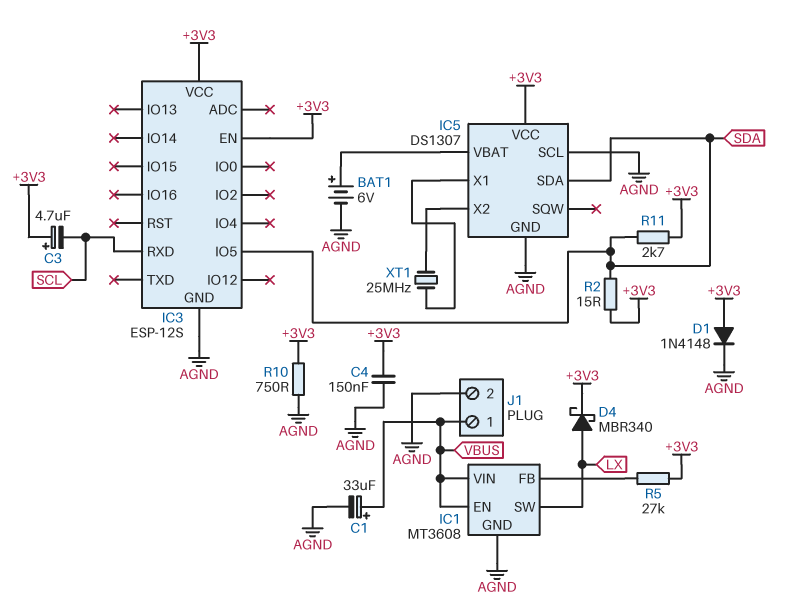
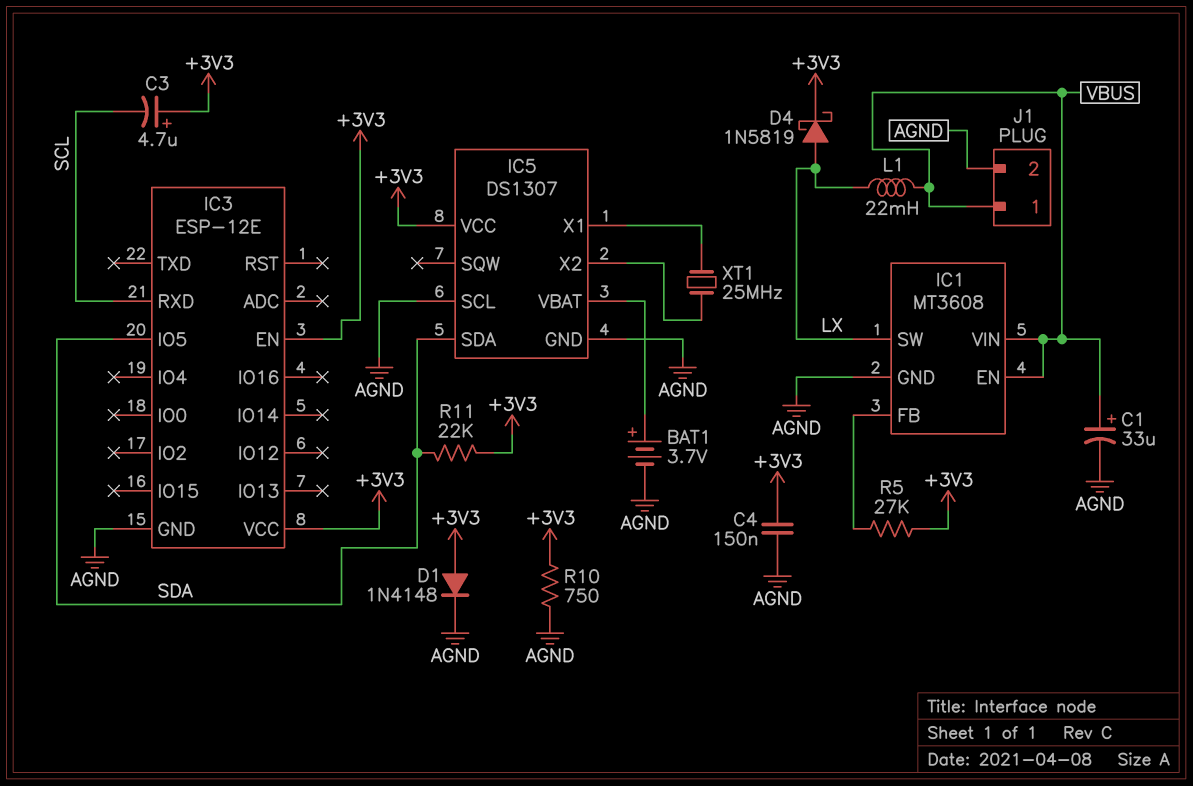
BAT1: 6V (plus IC5/VBAT, minus AGND) -> 3.7V (plus IC5/VBAT, minus AGND)
D4: schottky MBR340 (A LX, K +3V3) -> schottky 1N5819 (A LX, K +3V3)
IC3: ESP-12S -> ESP-12E
L1: none -> 22mH (LX, VBUS)
R2: 15 (+3V3, SDA) -> none
R11: 2.7k (+3V3, SDA) -> 22k (+3V3, SDA)

